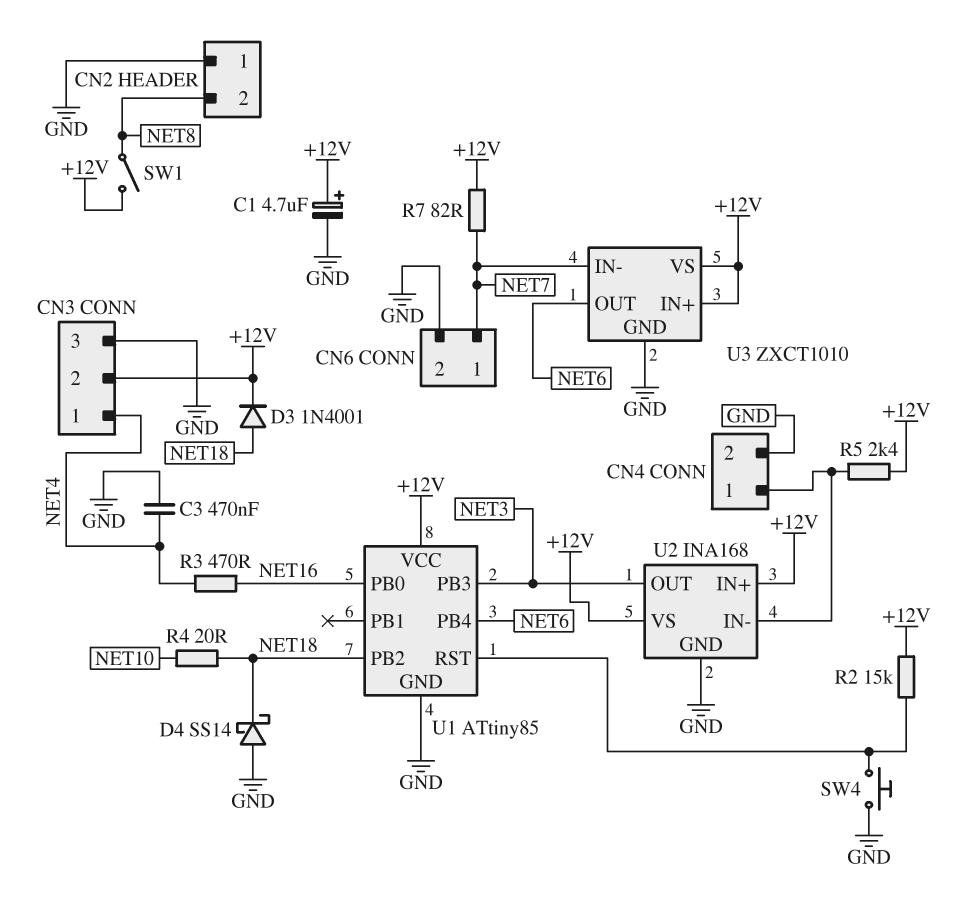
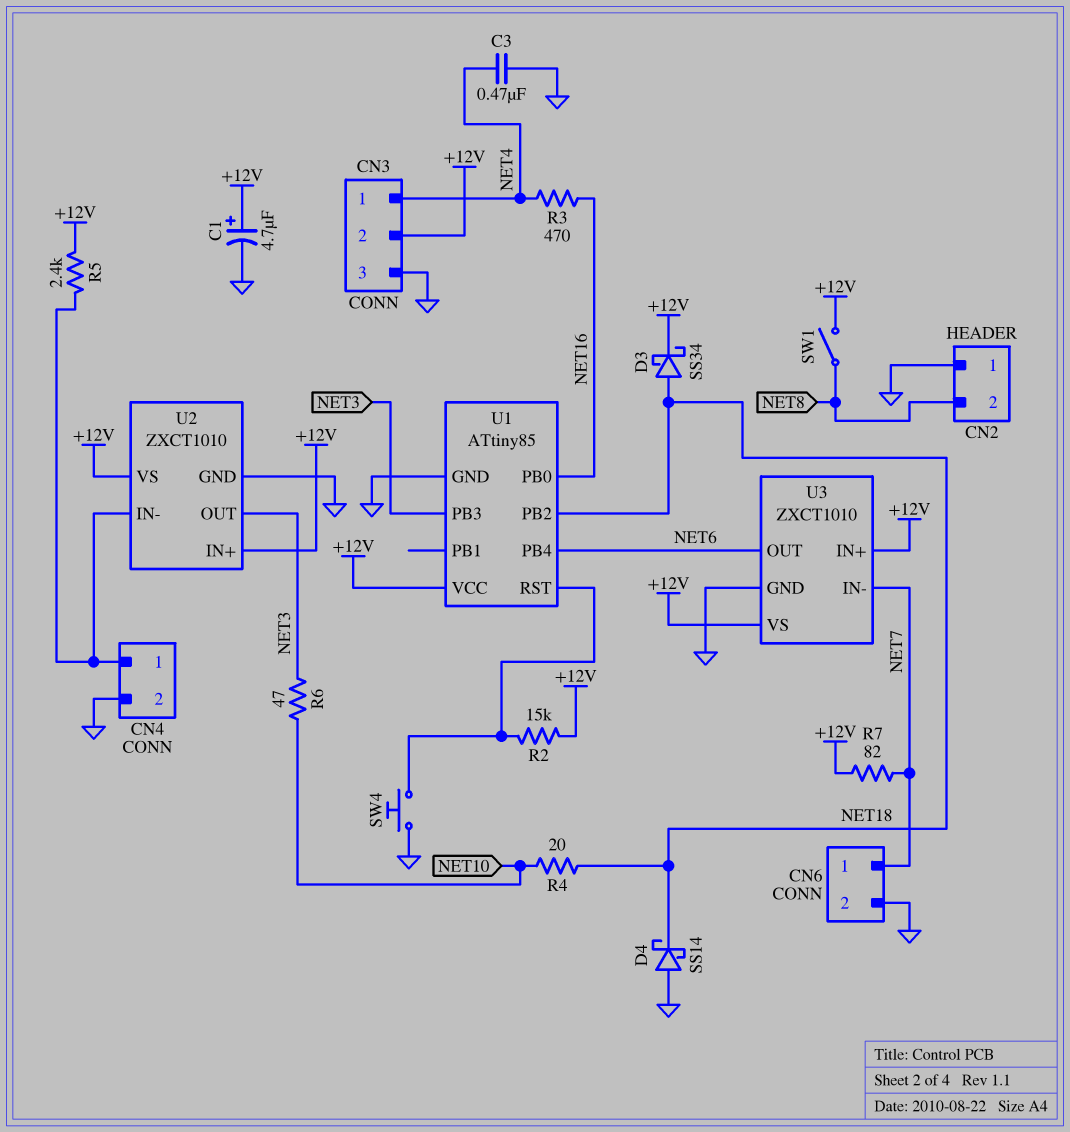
D3: diode 1N4001 (A NET18, K +12V) -> schottky SS34 (A NET18, K +12V)
R6: none -> 47 (NET3, NET10)
U2: INA168 -> ZXCT1010

